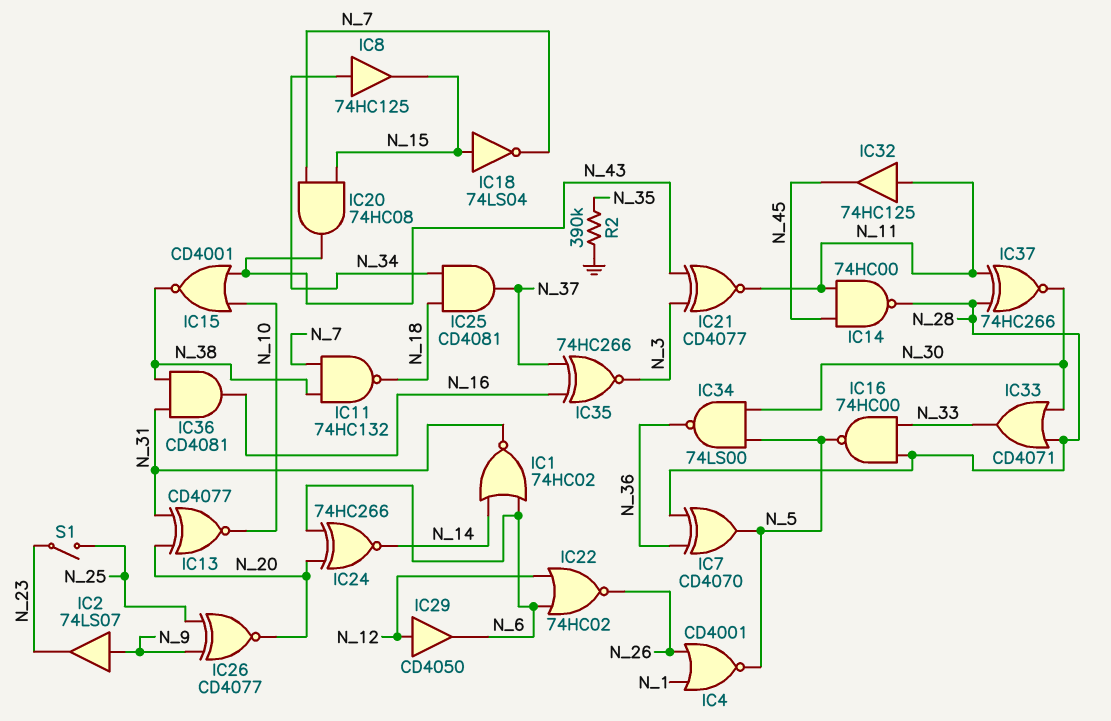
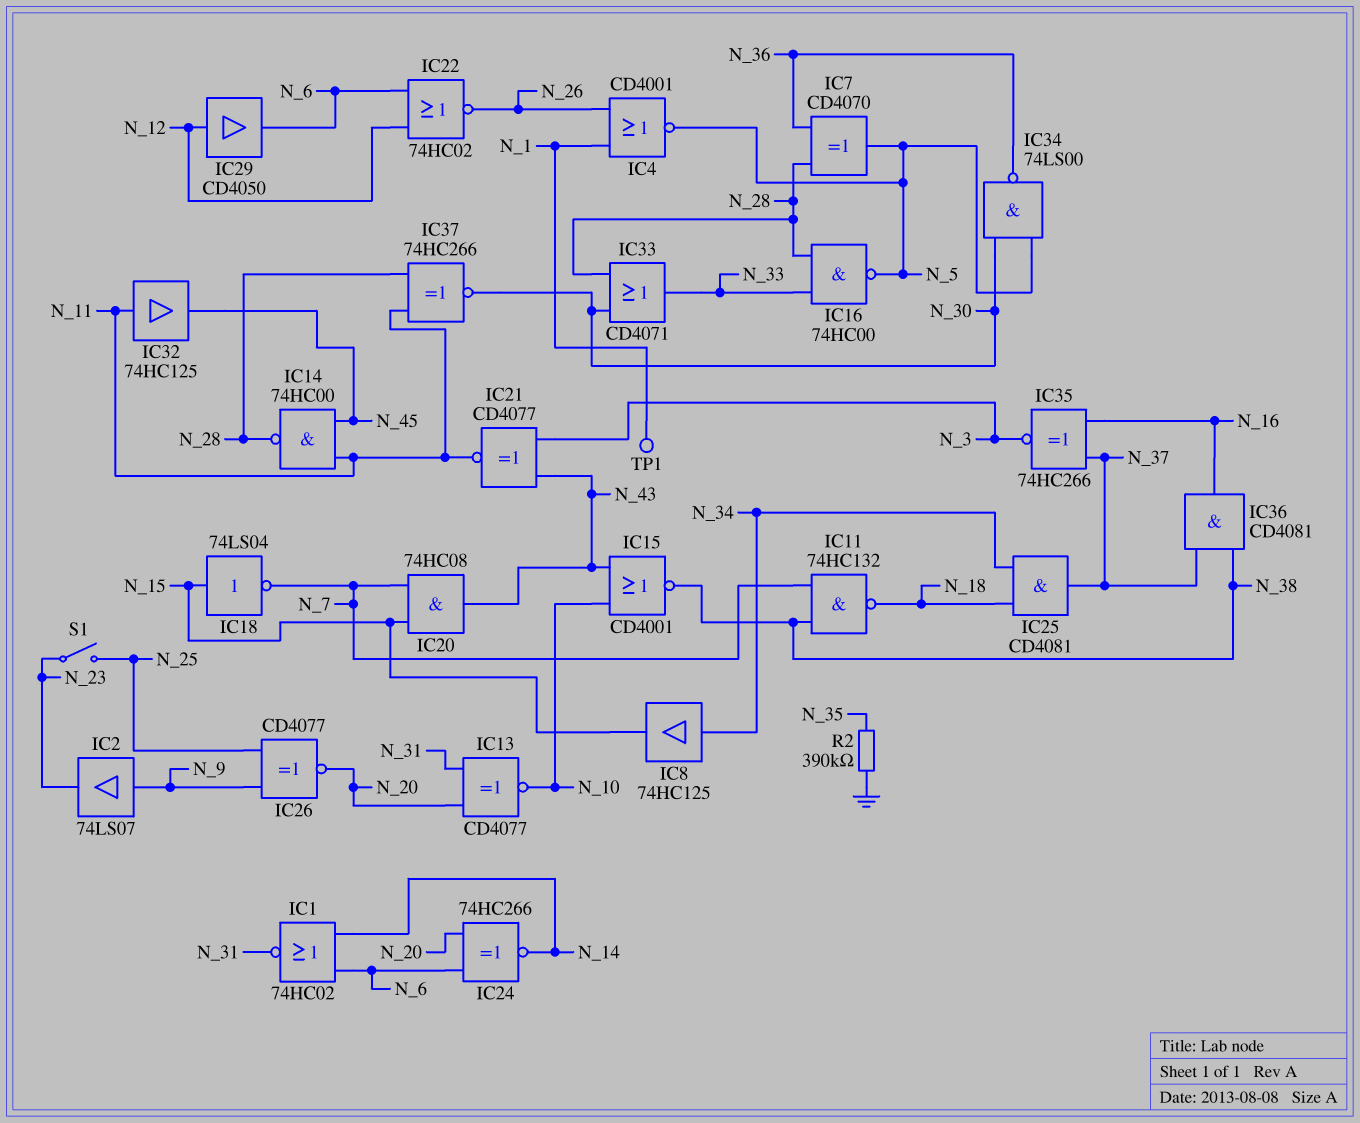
IC36: AND CD4081 (in N_31, in N_38, out N_16) -> AND CD4081 (in N_37, in N_38, out N_16)
TP1: none -> test point (N_1)

